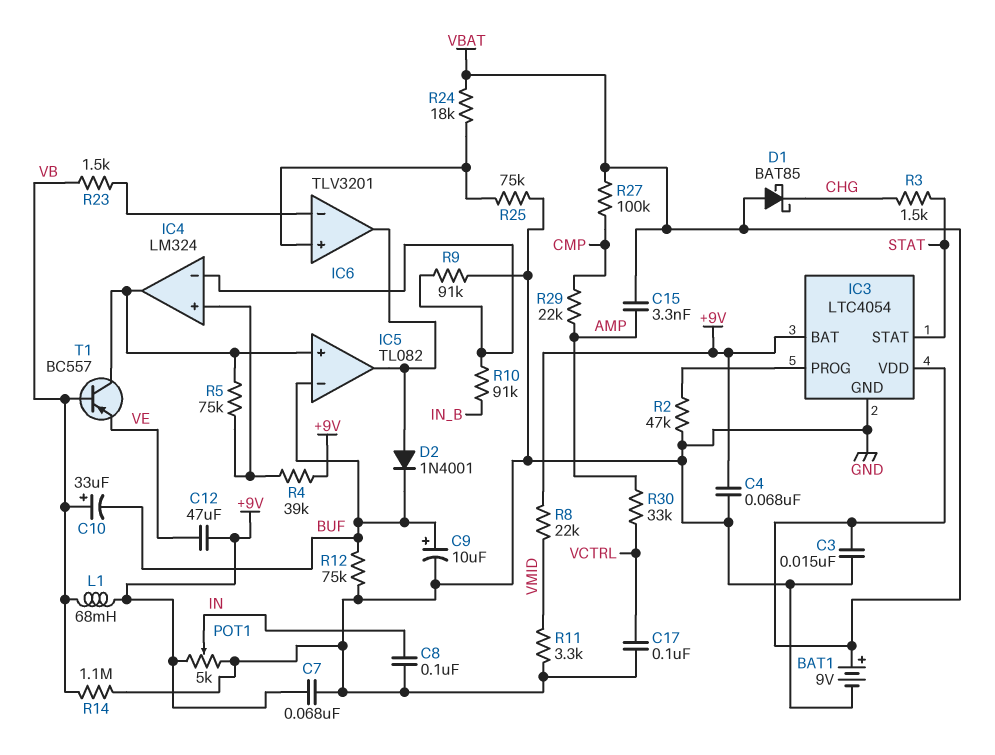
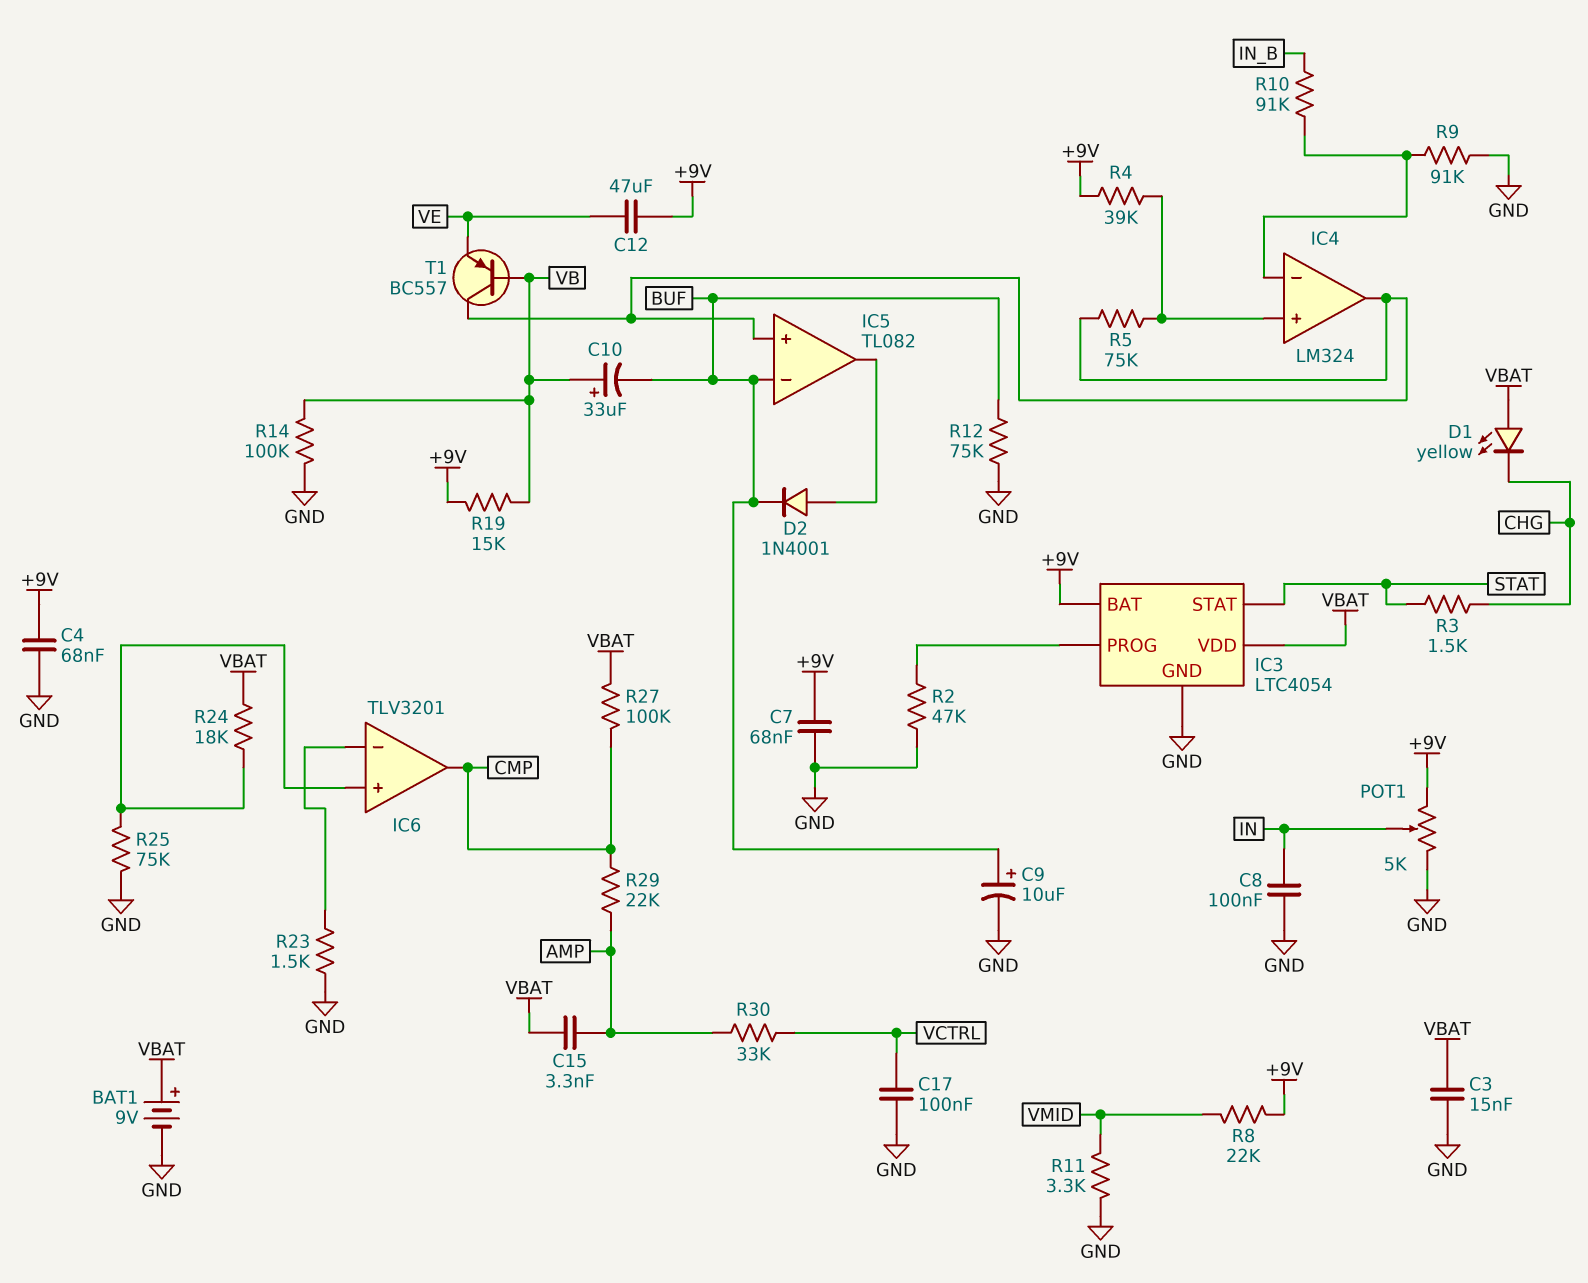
D1: schottky BAT85 (A VBAT, K CHG) -> LED yellow (A VBAT, K CHG)
IC6 pin out: IC5/out -> CMP
L1: 68mH (+9V, VB) -> none
R14: 1.1M (GND, VB) -> 100k (GND, VB)
R19: none -> 15k (+9V, VB)
R23: 1.5k (IC6/in-, VB) -> 1.5k (GND, IC6/in-)

